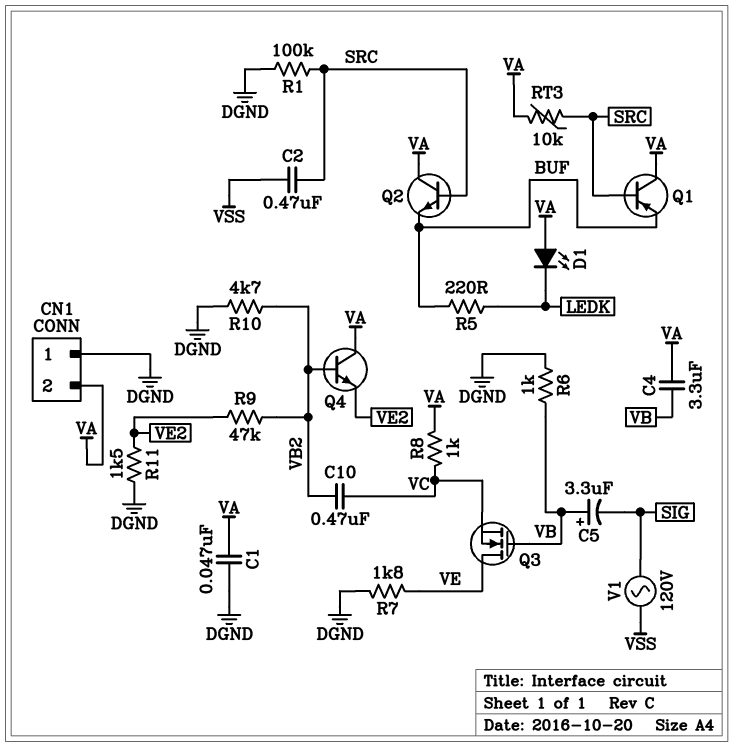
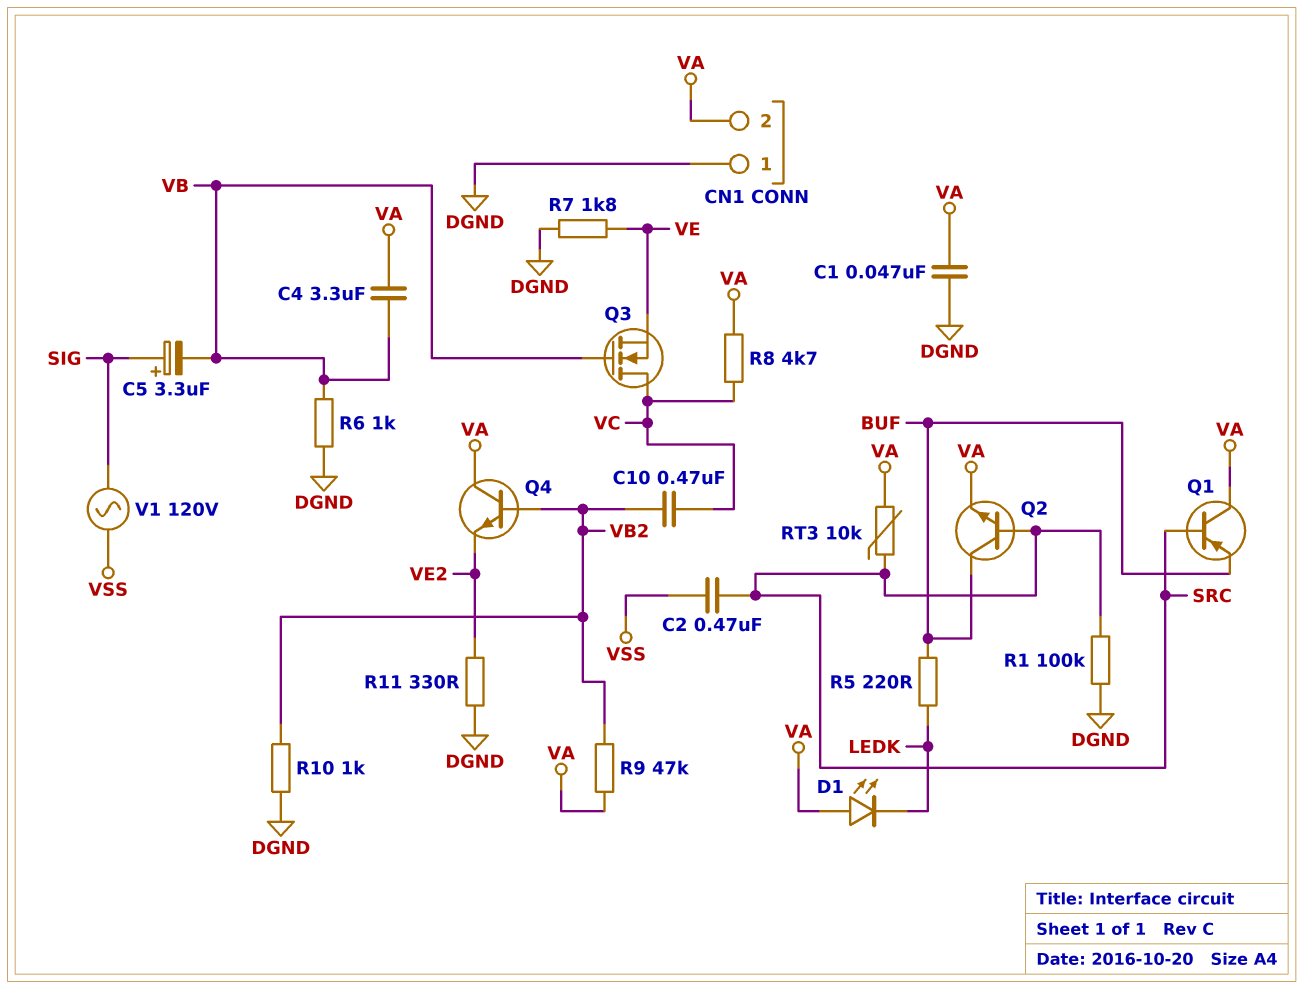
C5: 3.3uF (plus VB, minus SIG) -> 3.3uF (plus SIG, minus VB)
Q2: NPN (B SRC, C VA, E BUF) -> NPN (B SRC, C BUF, E VA)
Q3: NMOS (G VB, D VE, S VC) -> NMOS (G VB, D VC, S VE)
R8: 1k (VA, VC) -> 4.7k (VA, VC)
R9: 47k (VB2, VE2) -> 47k (VA, VB2)
R10: 4.7k (DGND, VB2) -> 1k (DGND, VB2)
R11: 1.5k (DGND, VE2) -> 330 (DGND, VE2)

